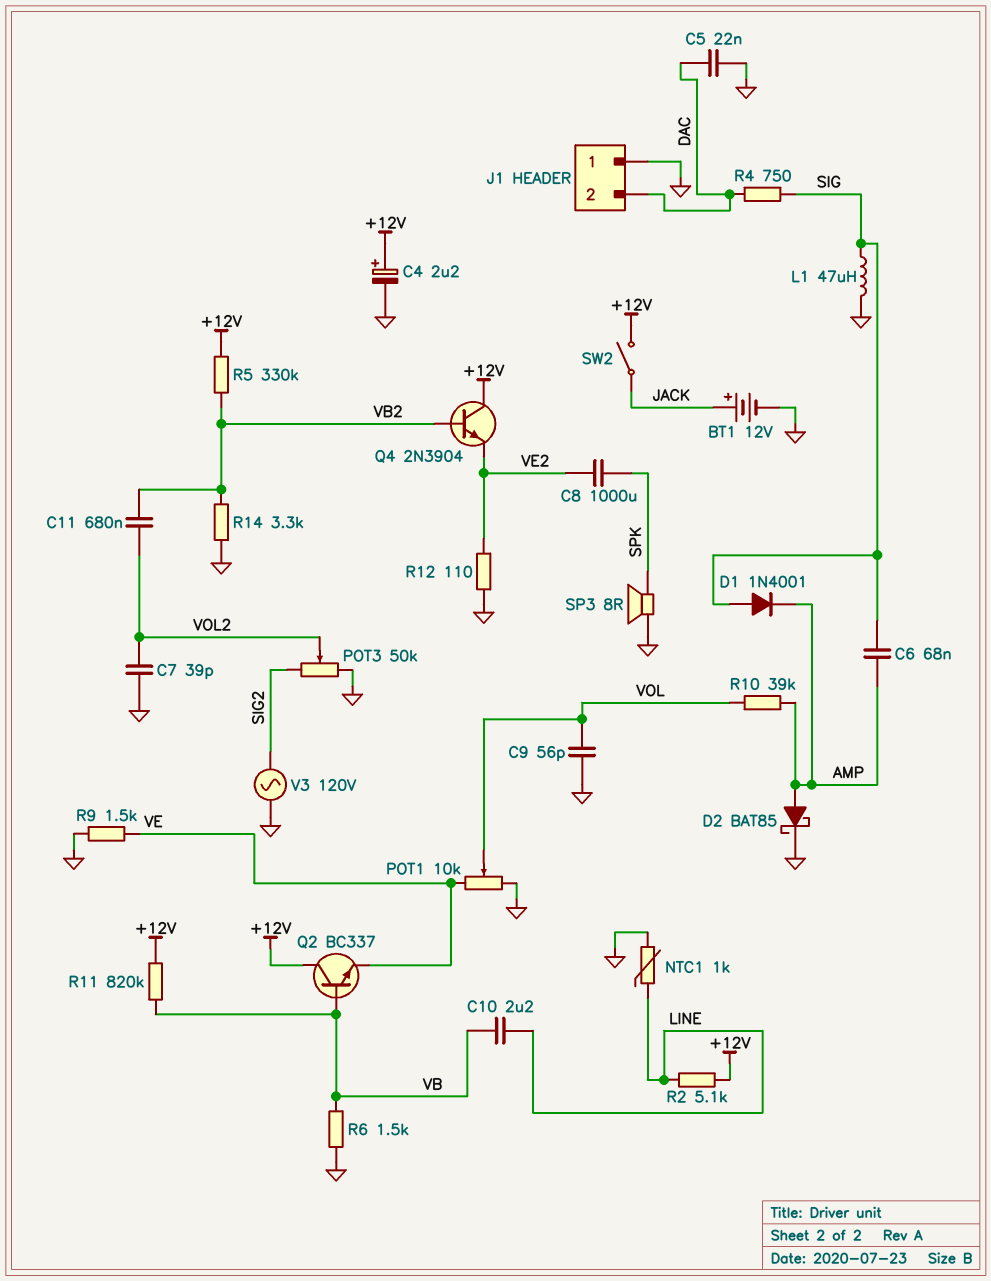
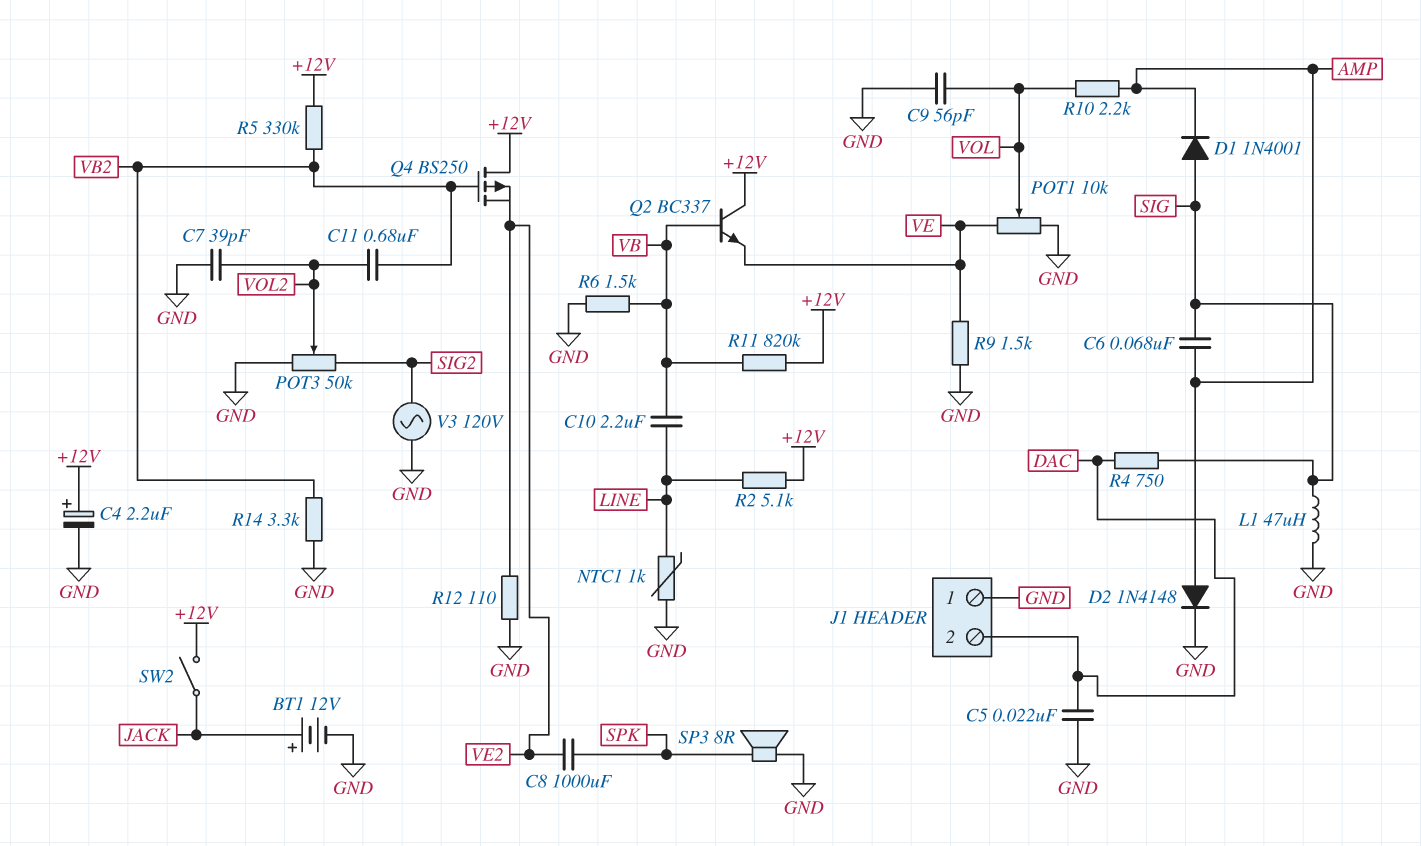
D2: schottky BAT85 (A AMP, K GND) -> diode 1N4148 (A AMP, K GND)
Q4: NPN 2N3904 (B VB2, C +12V, E VE2) -> PMOS BS250 (G VB2, D +12V, S VE2)
R10: 39k (AMP, VOL) -> 2.2k (AMP, VOL)

